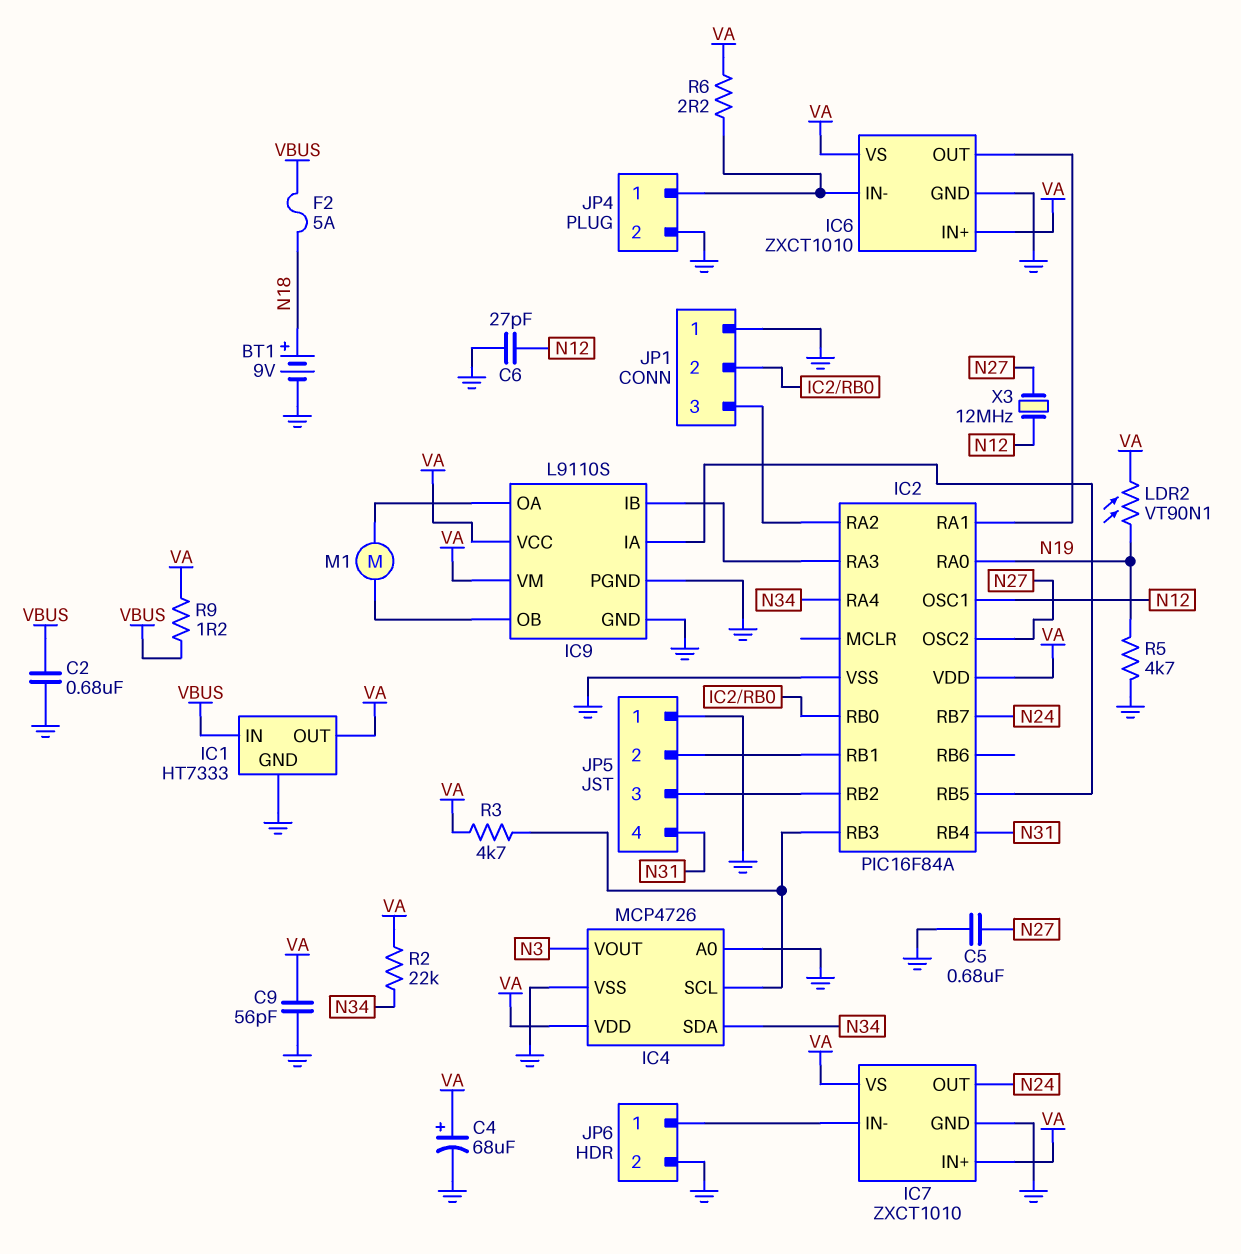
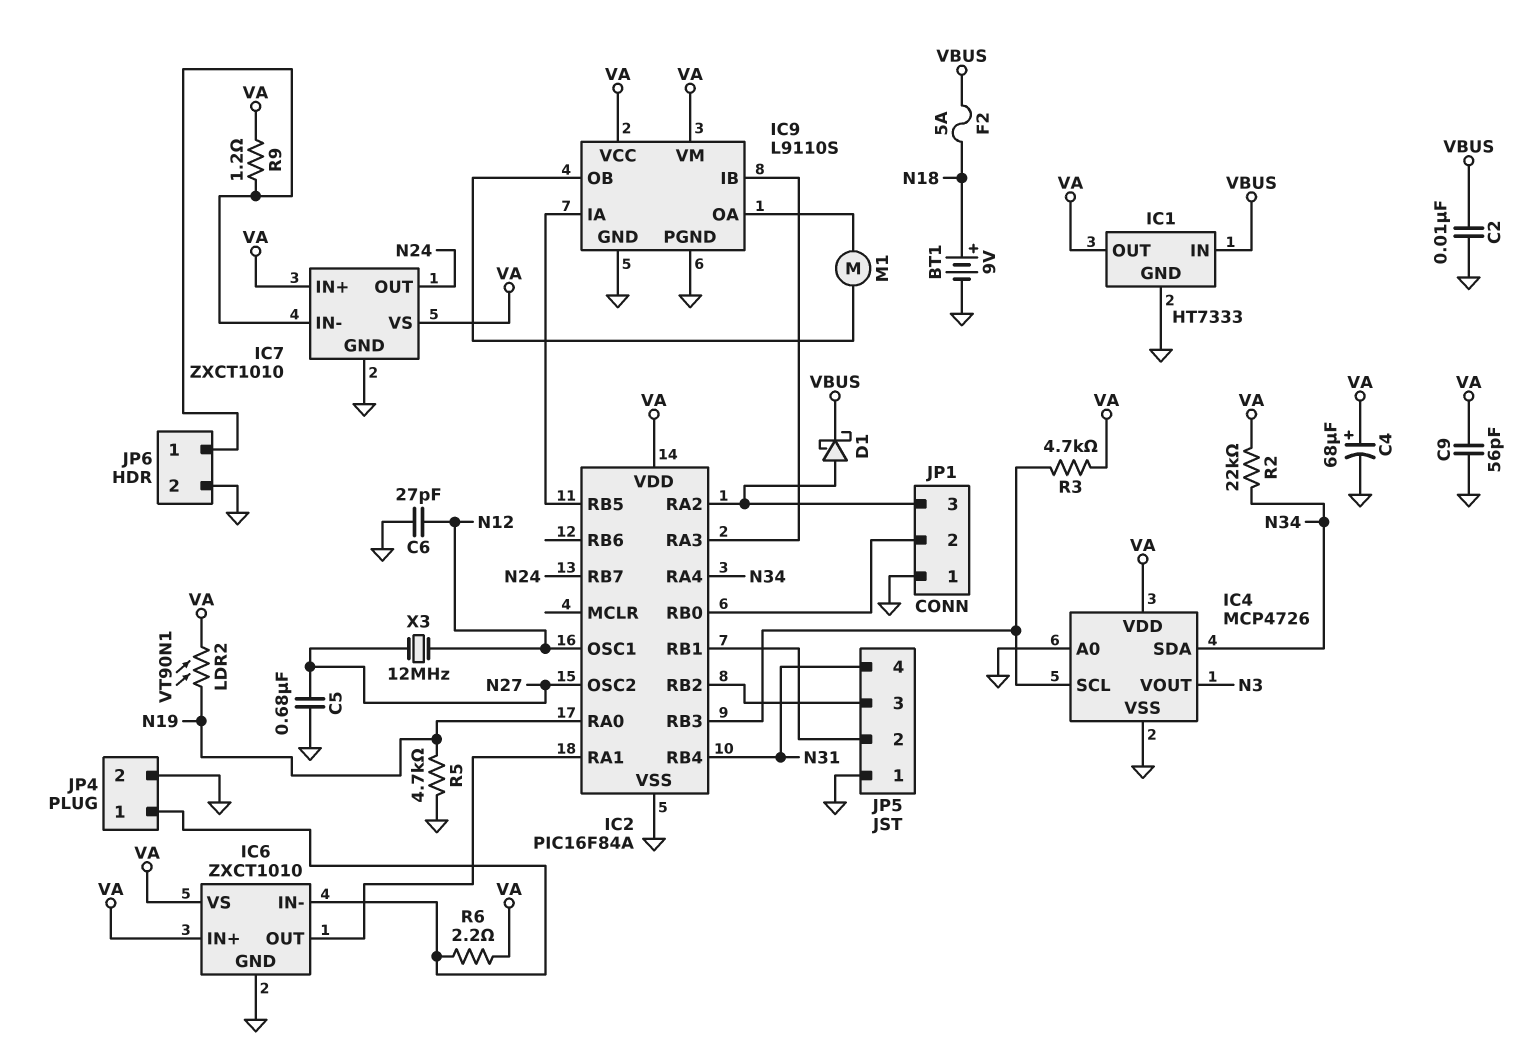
C2: 680nF (GND, VBUS) -> 10nF (GND, VBUS)
D1: none -> schottky (A IC2/RA2, K VBUS)
R9: 1.2 (VA, VBUS) -> 1.2 (IC7/IN-, VA)

